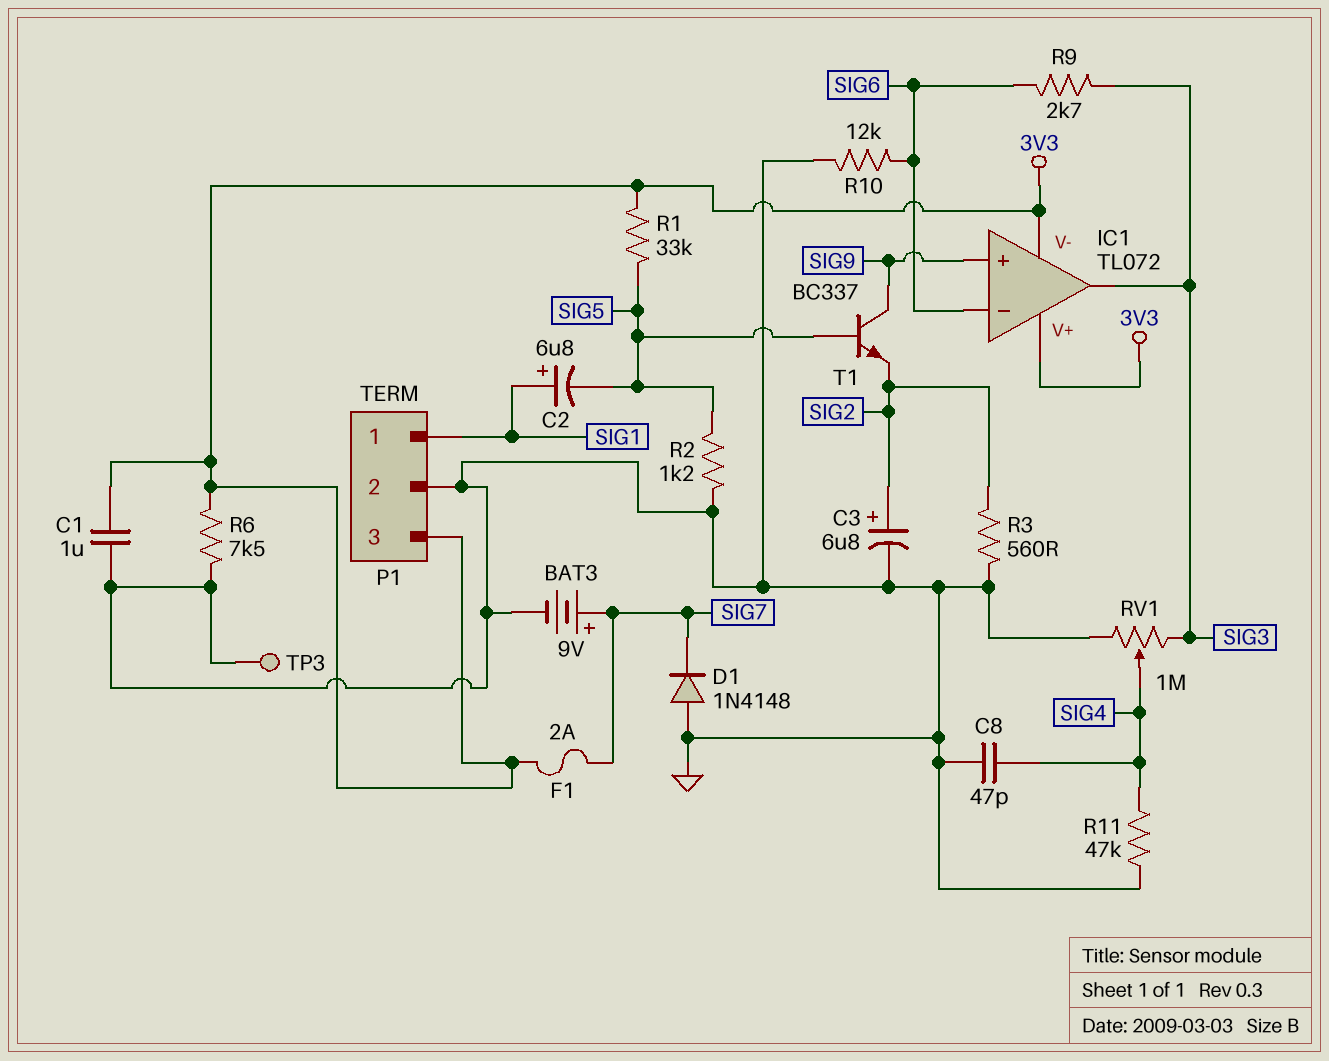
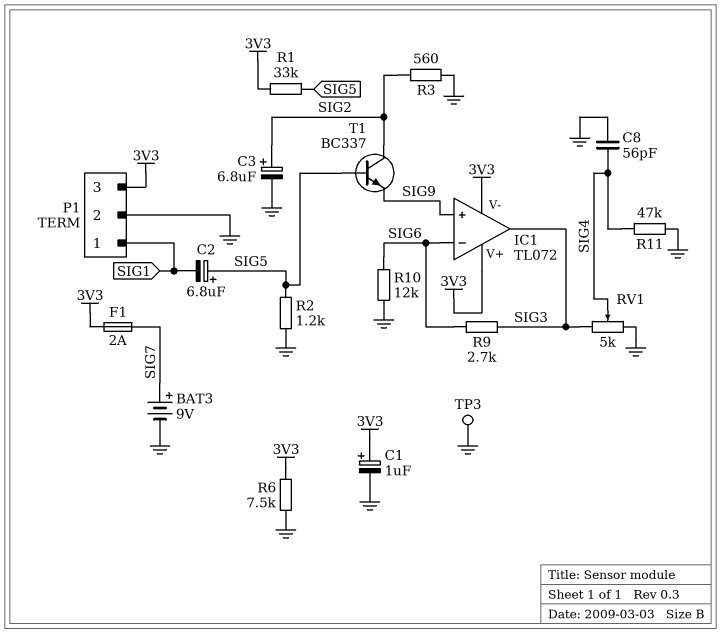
C1: 1uF (3V3, GND) -> 1uF (plus 3V3, minus GND)
C2: 6.8uF (plus SIG1, minus SIG5) -> 6.8uF (plus SIG5, minus SIG1)
C8: 47pF (GND, SIG4) -> 56pF (GND, SIG4)
D1: diode 1N4148 (A GND, K SIG7) -> none
RV1: 1M (GND, SIG3, wiper SIG4) -> 5k (GND, SIG3, wiper SIG4)
T1: NPN BC337 (B SIG5, C SIG9, E SIG2) -> NPN BC337 (B SIG5, C SIG2, E SIG9)

